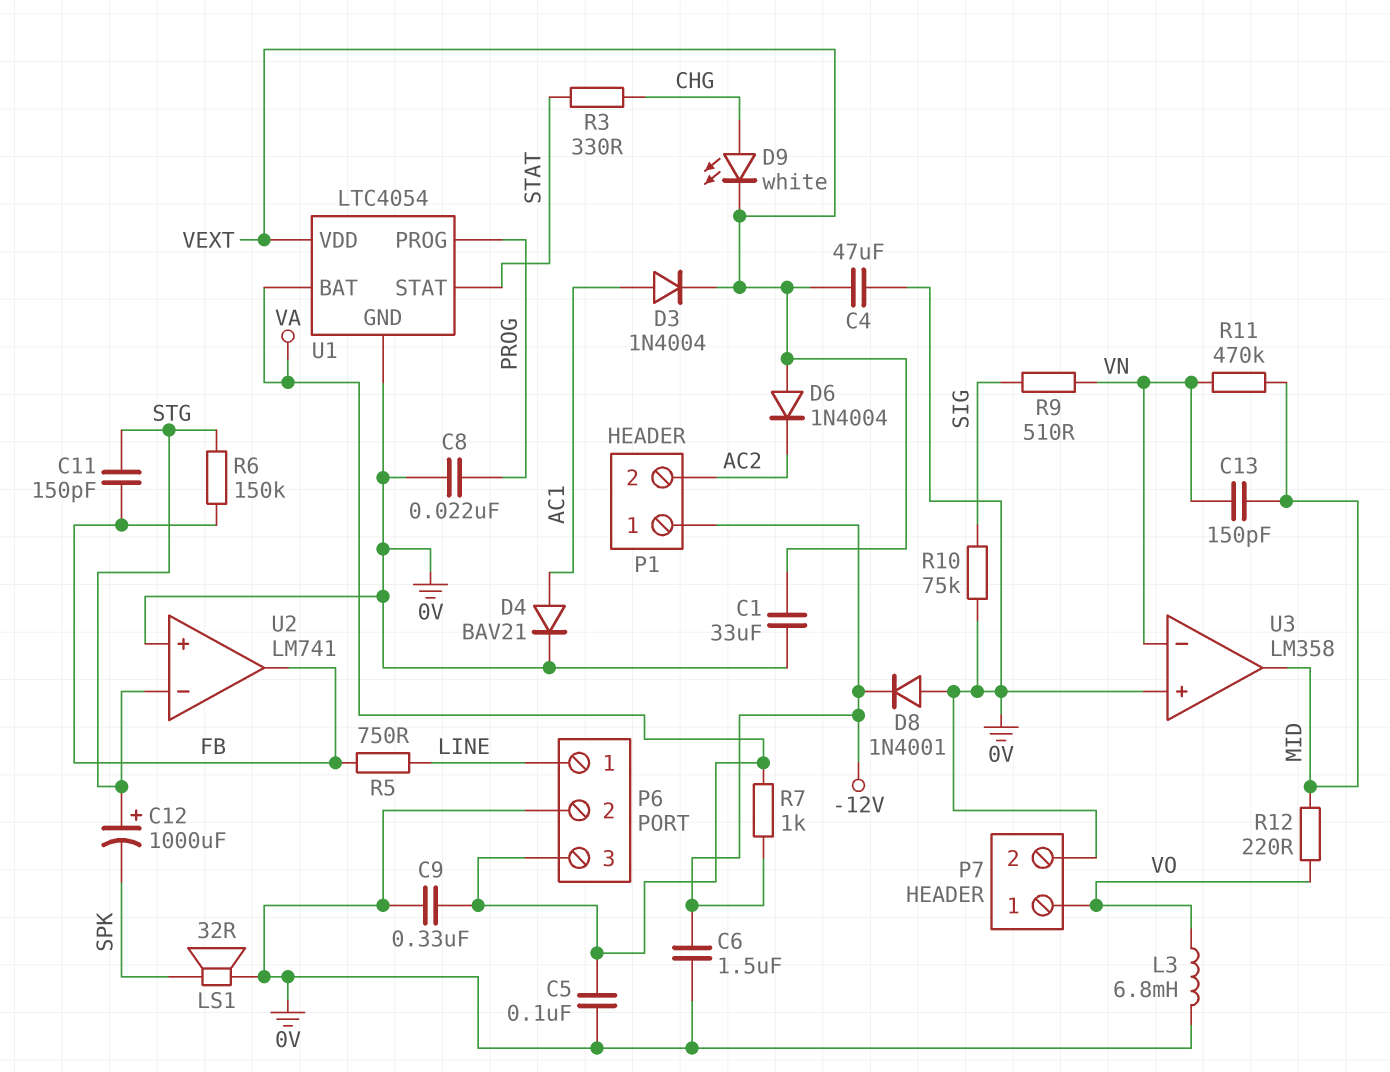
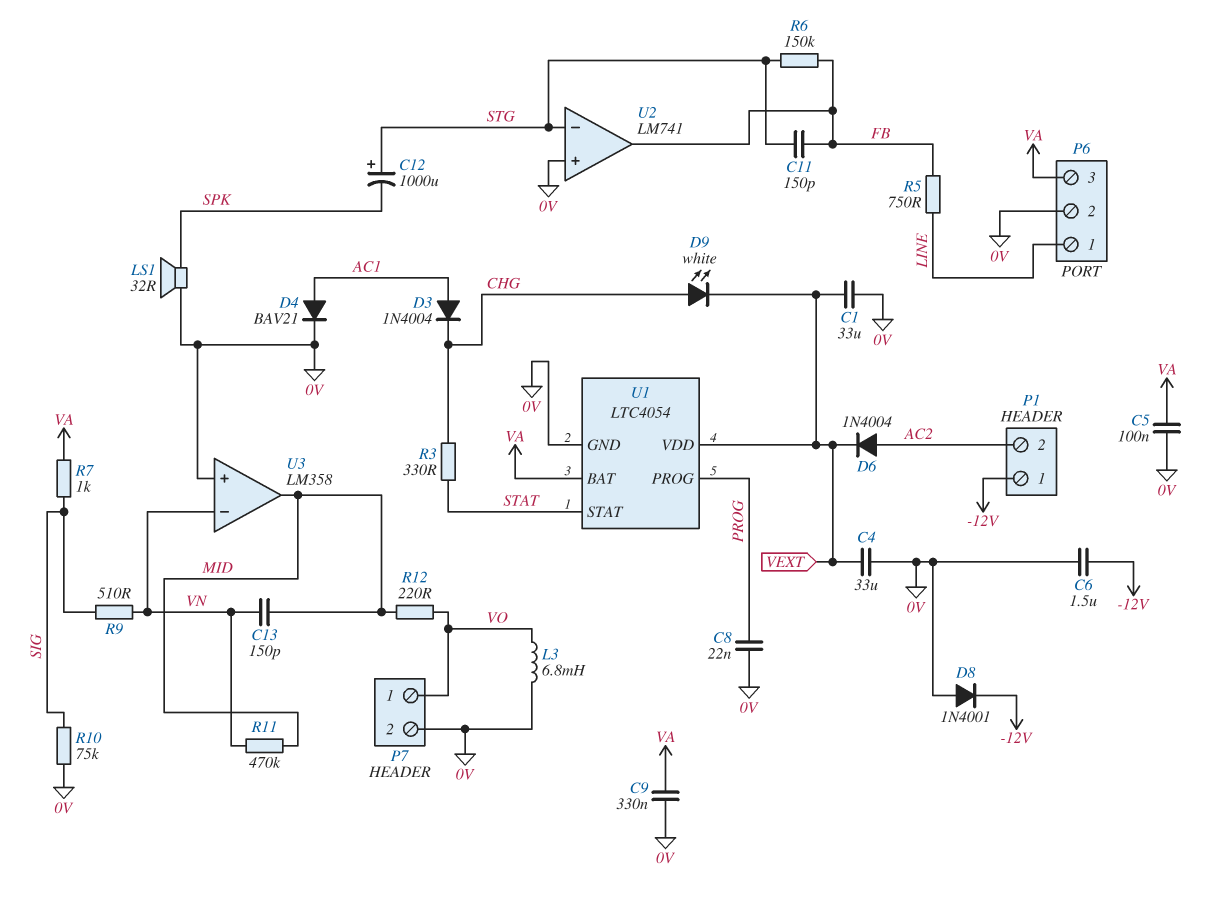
C4: 47uF (0V, VEXT) -> 33uF (0V, VEXT)
D3: diode 1N4004 (A AC1, K VEXT) -> diode 1N4004 (A AC1, K CHG)
D6: diode 1N4004 (A VEXT, K AC2) -> diode 1N4004 (A AC2, K VEXT)
R7: 1k (-12V, VA) -> 1k (SIG, VA)

